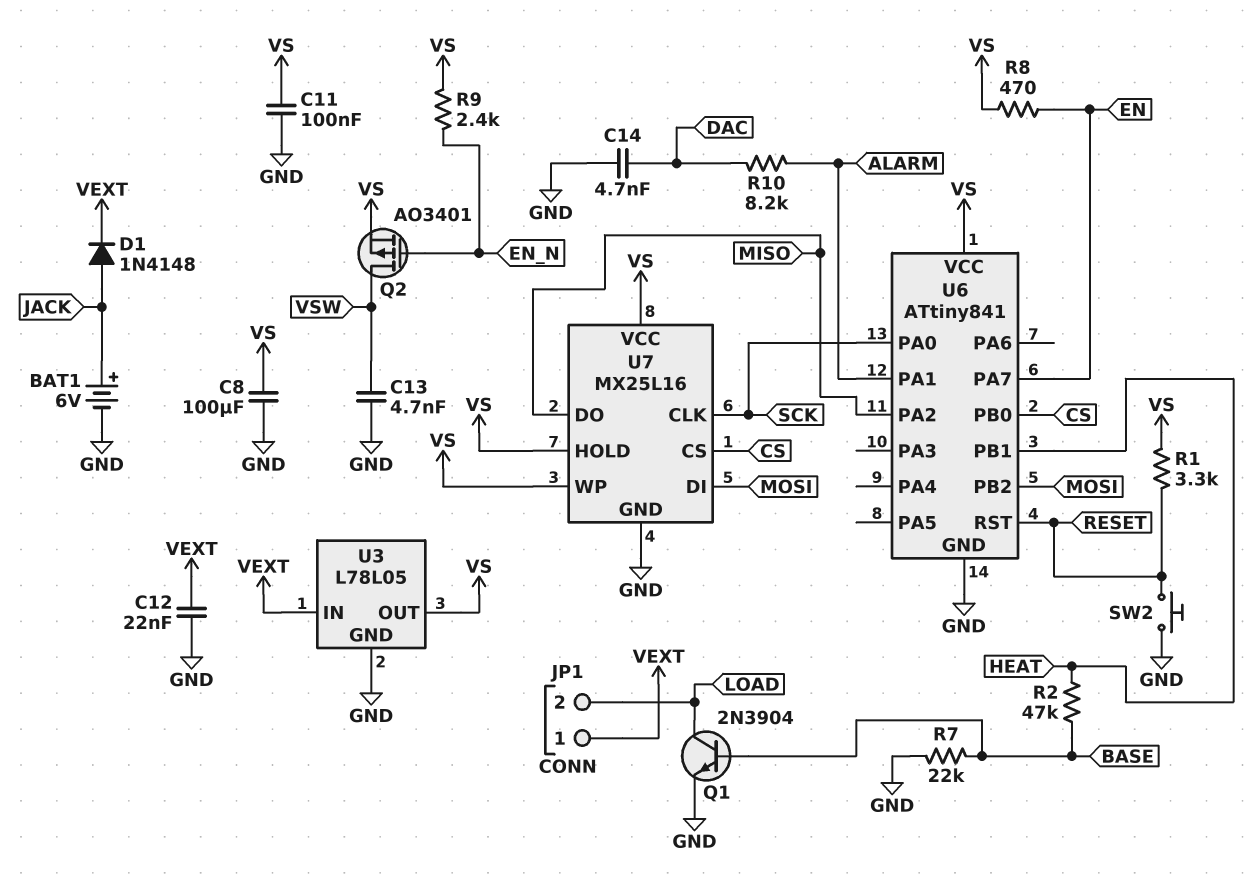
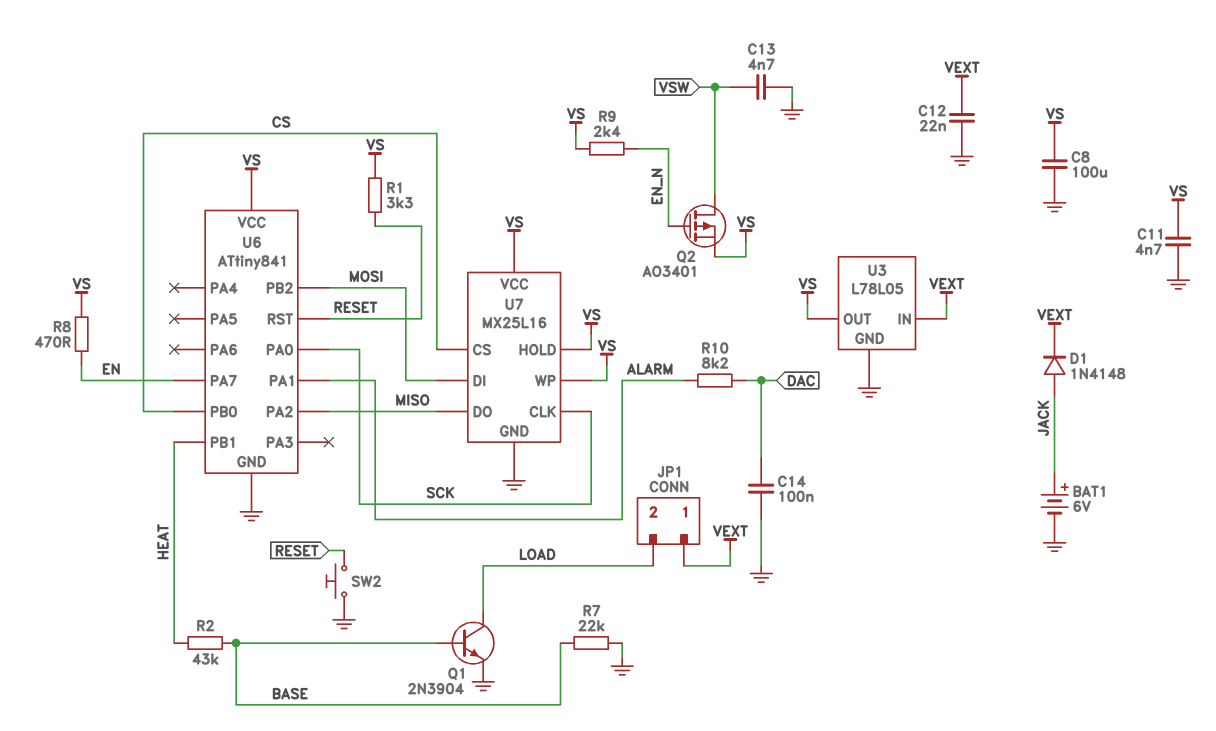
C11: 100nF (GND, VS) -> 4.7nF (GND, VS)
C14: 4.7nF (DAC, GND) -> 100nF (DAC, GND)
R2: 47k (BASE, HEAT) -> 43k (BASE, HEAT)

